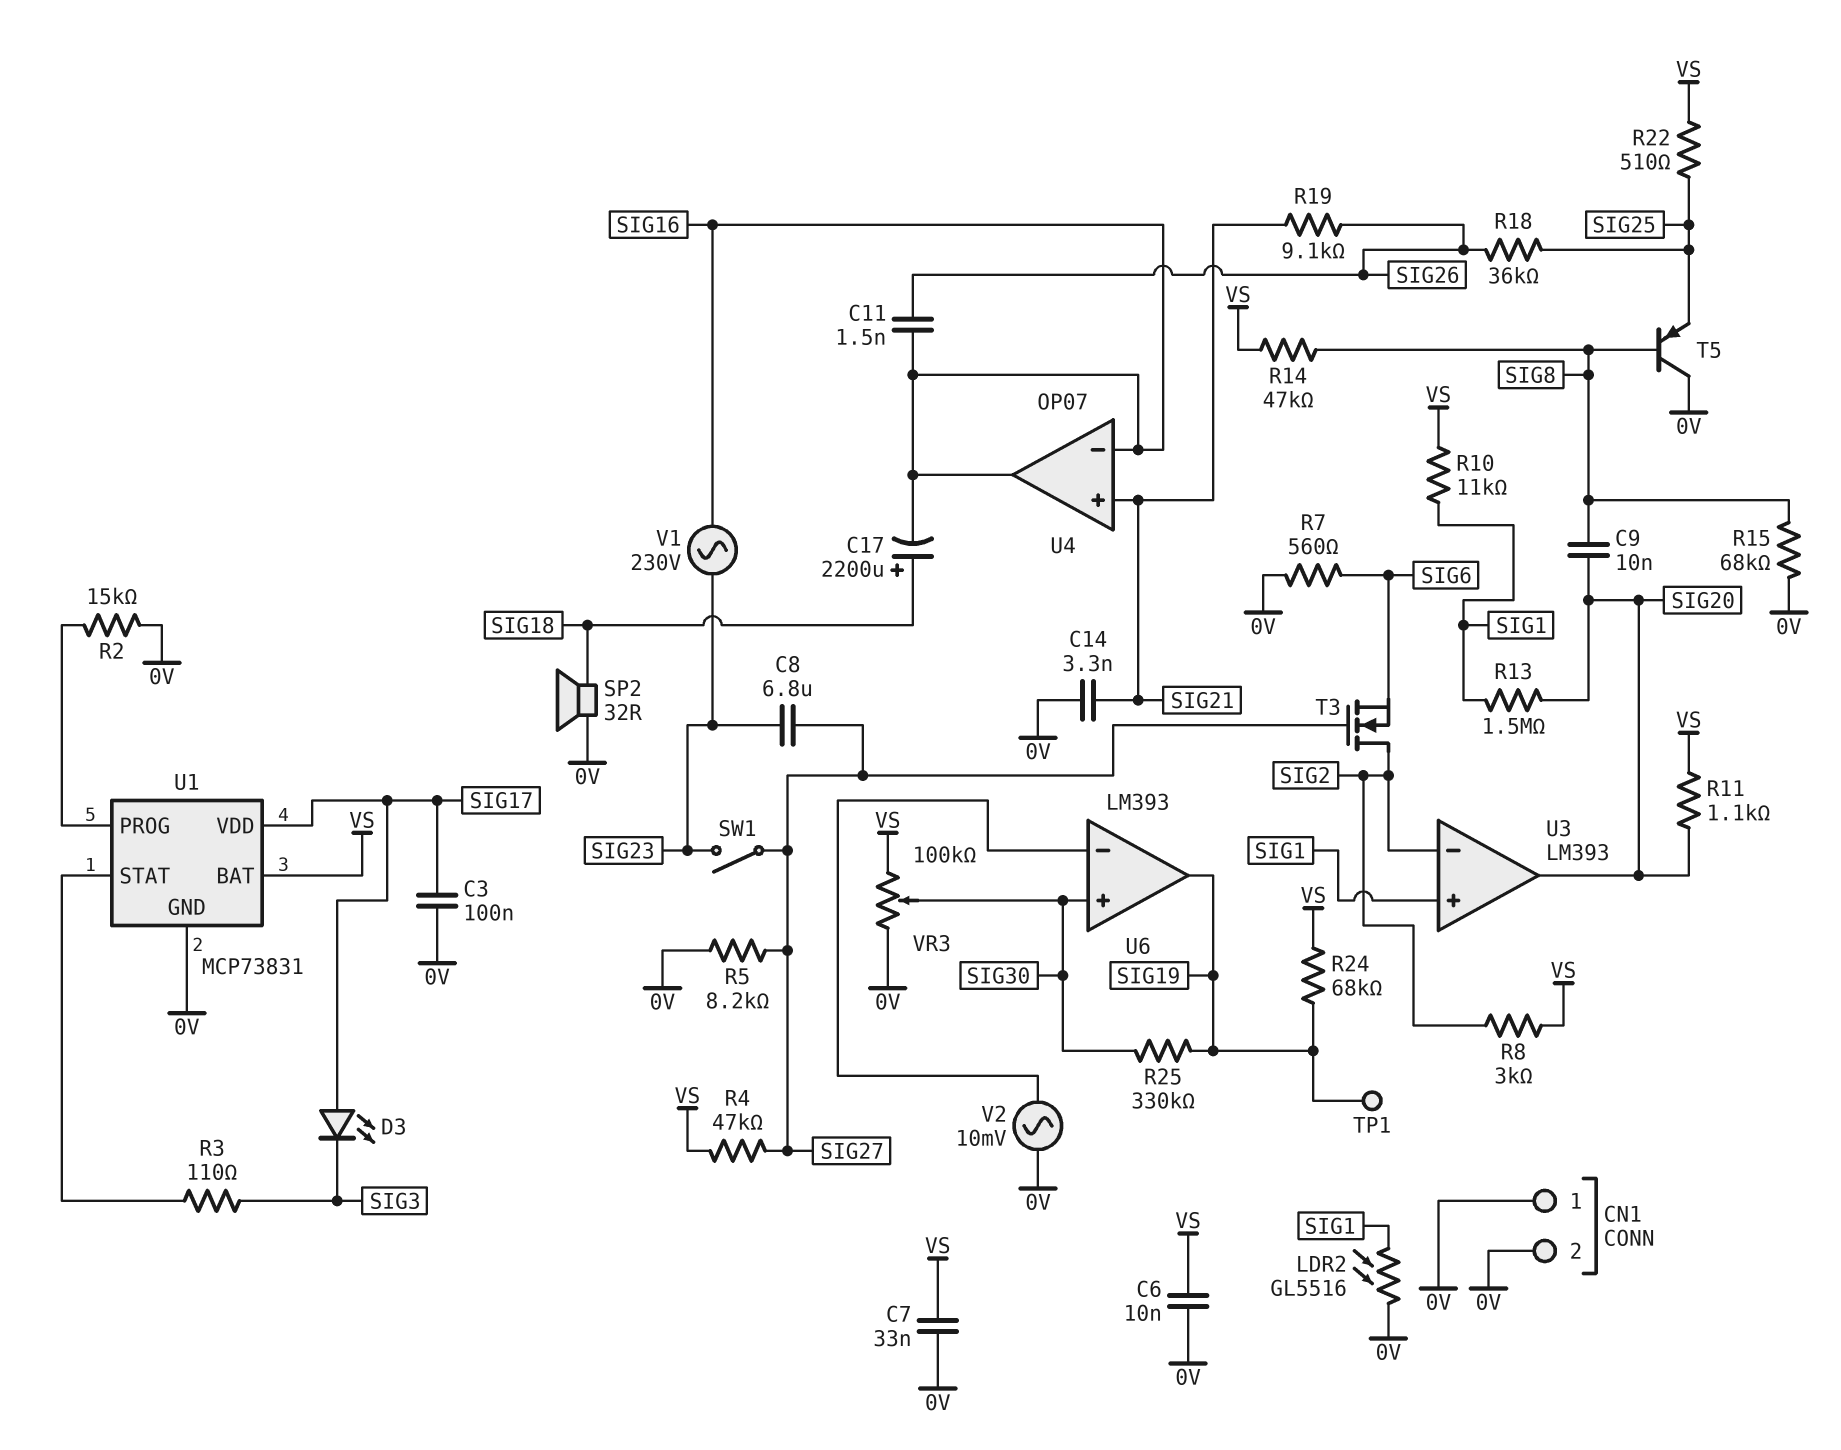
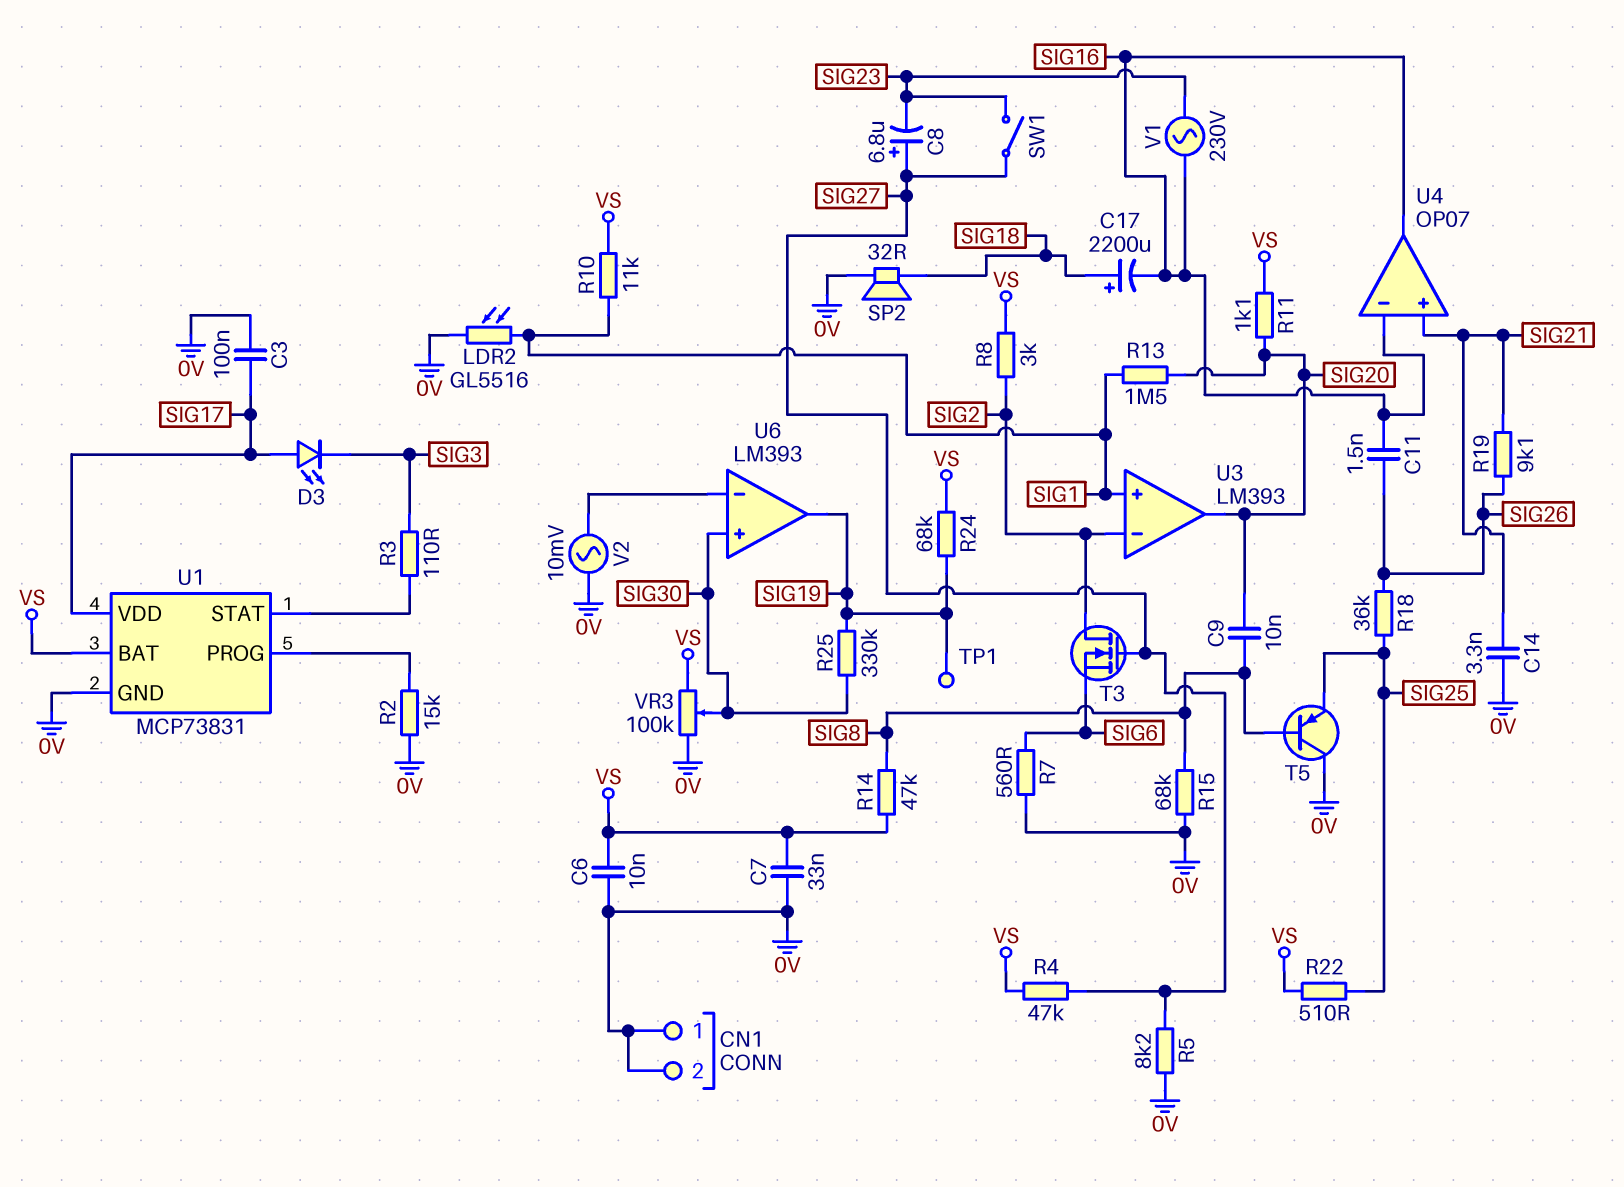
C8: 6.8uF (SIG23, SIG27) -> 6.8uF (plus SIG27, minus SIG23)

